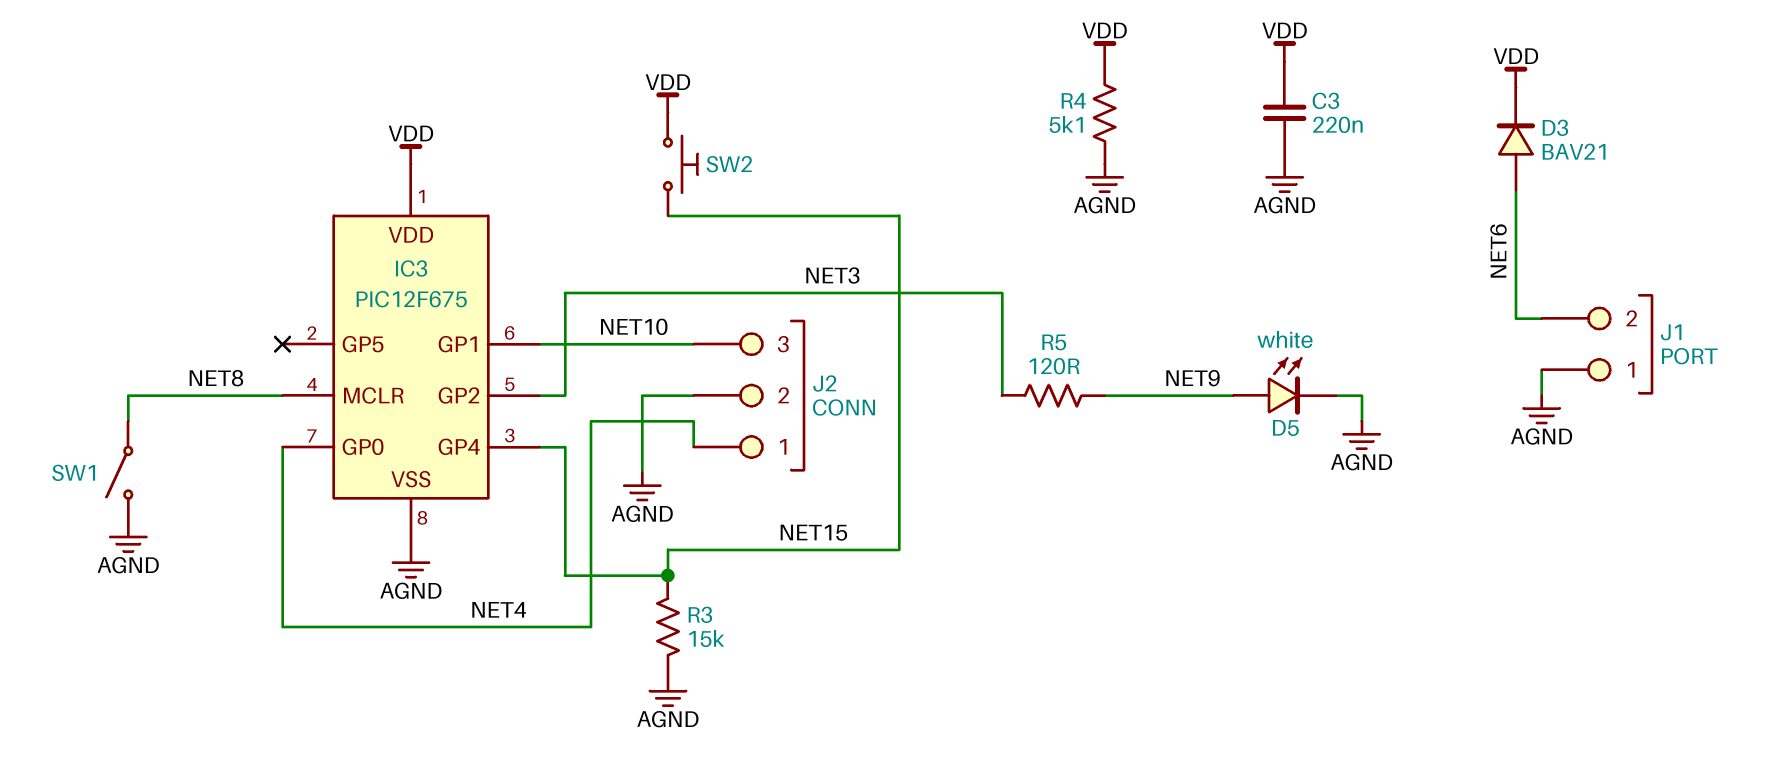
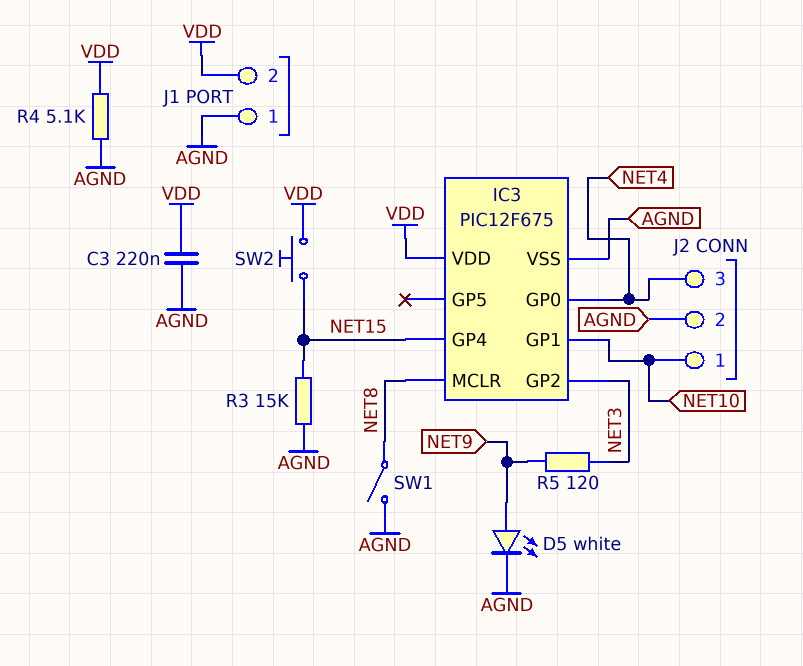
D3: diode BAV21 (A NET6, K VDD) -> none
J1 pin 2: NET6 -> VDD
J2 pin 1: NET4 -> NET10
J2 pin 3: NET10 -> NET4

